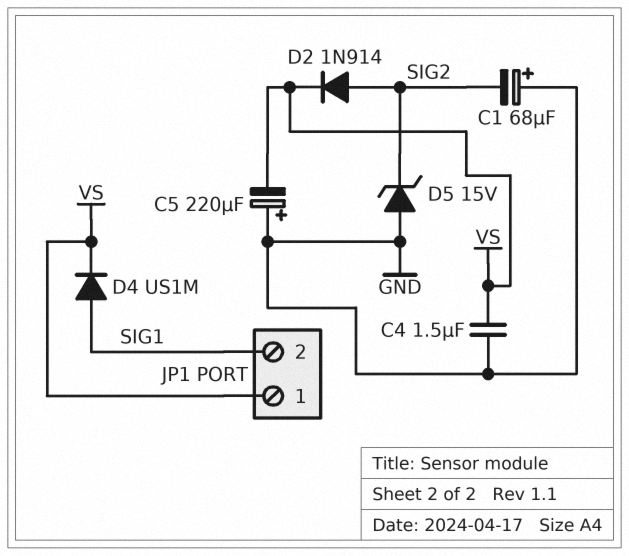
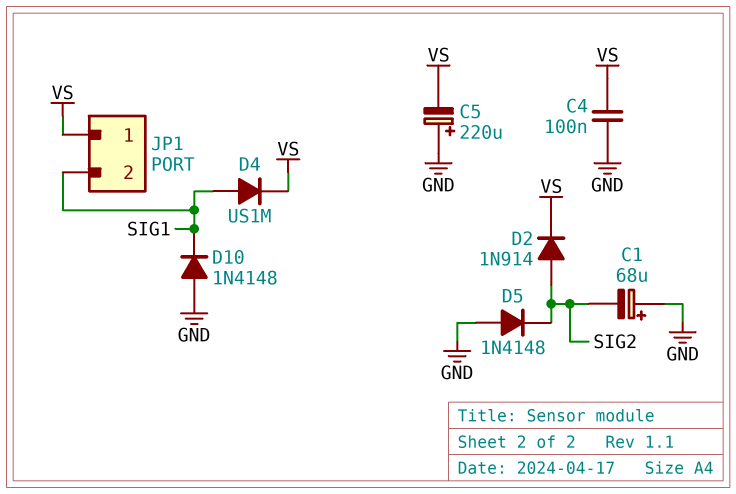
C4: 1.5uF (GND, VS) -> 100nF (GND, VS)
D5: zener 15V (A GND, K SIG2) -> diode 1N4148 (A GND, K SIG2)
D10: none -> diode 1N4148 (A GND, K SIG1)

